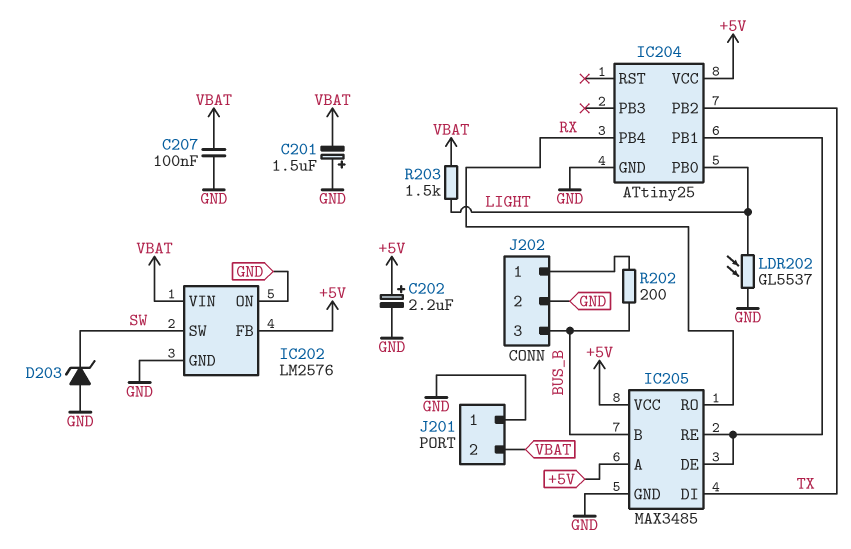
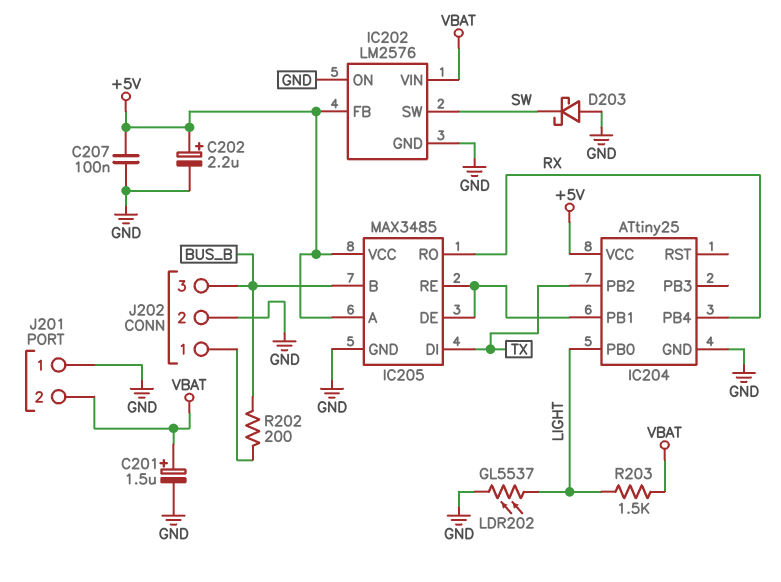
C201: 1.5uF (plus GND, minus VBAT) -> 1.5uF (plus VBAT, minus GND)
C207: 100nF (GND, VBAT) -> 100nF (+5V, GND)
D203: zener (A GND, K SW) -> schottky (A GND, K SW)

